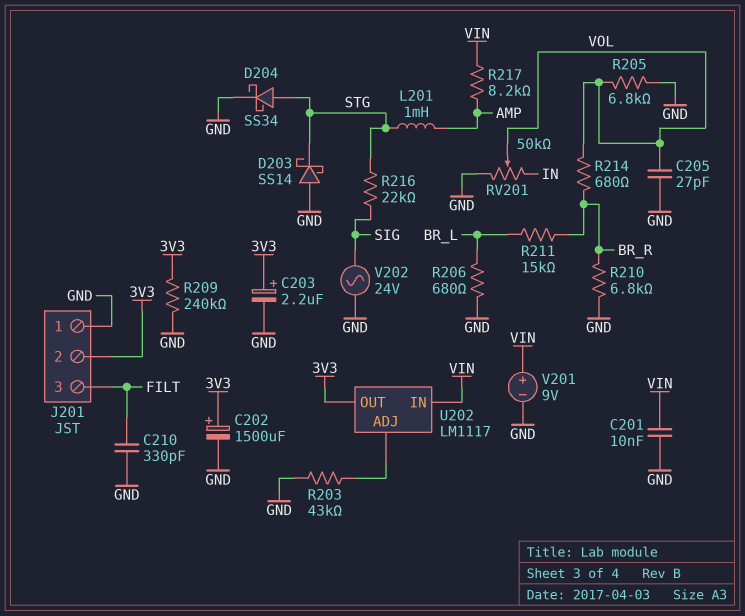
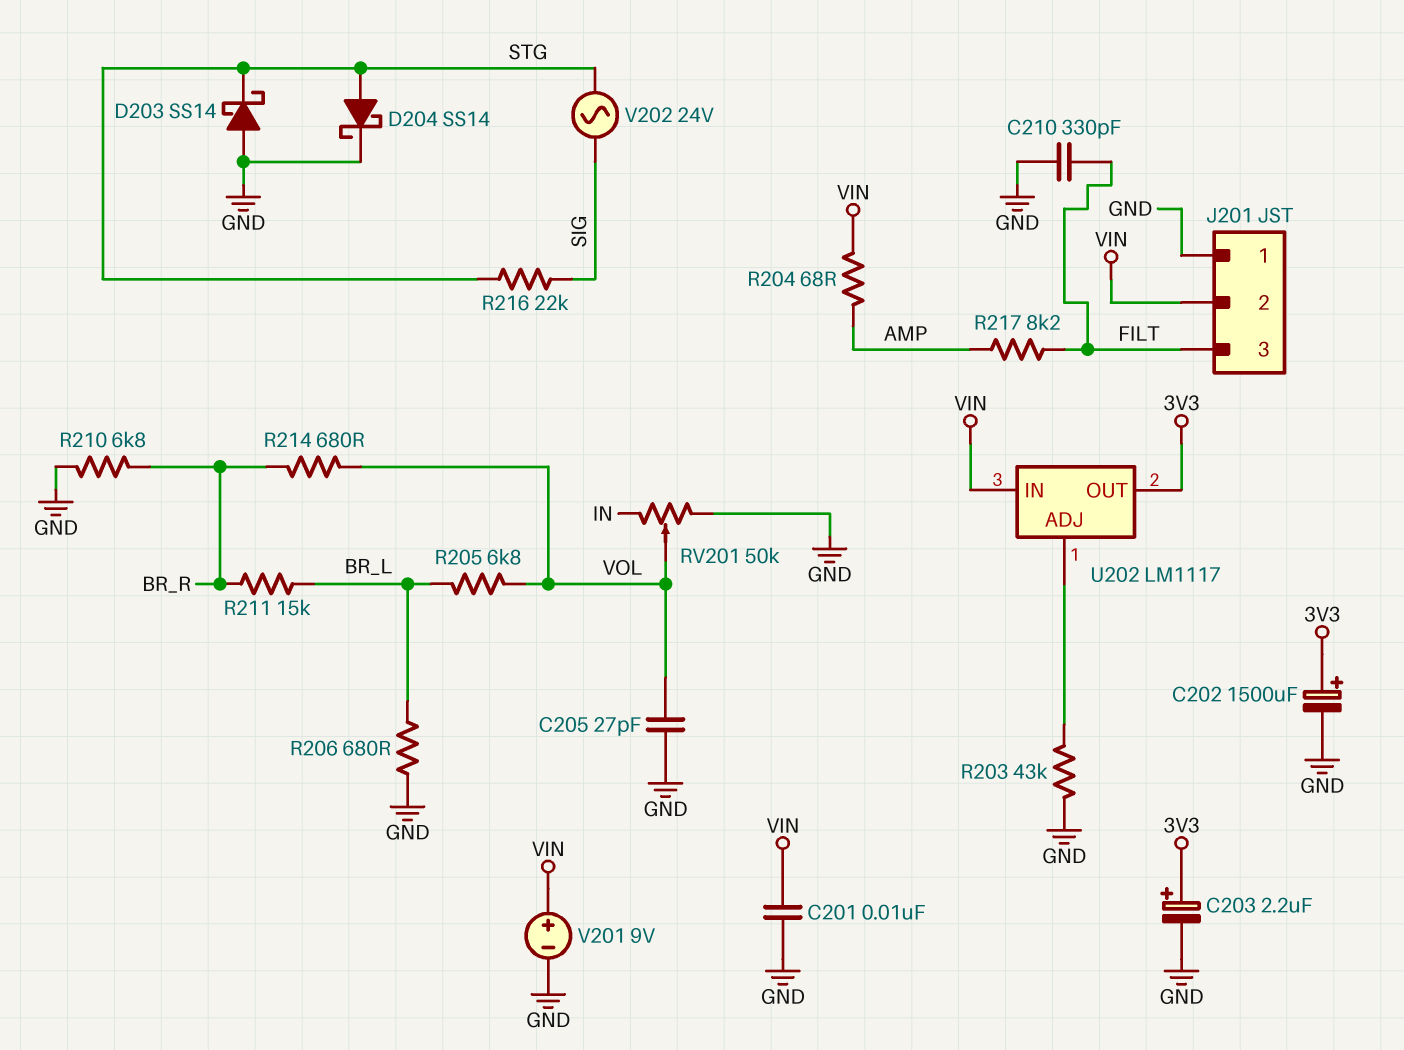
D204: schottky SS34 (A STG, K GND) -> schottky SS14 (A STG, K GND)
J201 pin 2: 3V3 -> VIN
L201: 1mH (AMP, STG) -> none
R204: none -> 68 (AMP, VIN)
R205: 6.8k (GND, VOL) -> 6.8k (BR_L, VOL)
R209: 240k (3V3, GND) -> none
R217: 8.2k (AMP, VIN) -> 8.2k (AMP, FILT)
V202: AC 24V (GND, SIG) -> AC 24V (SIG, STG)

